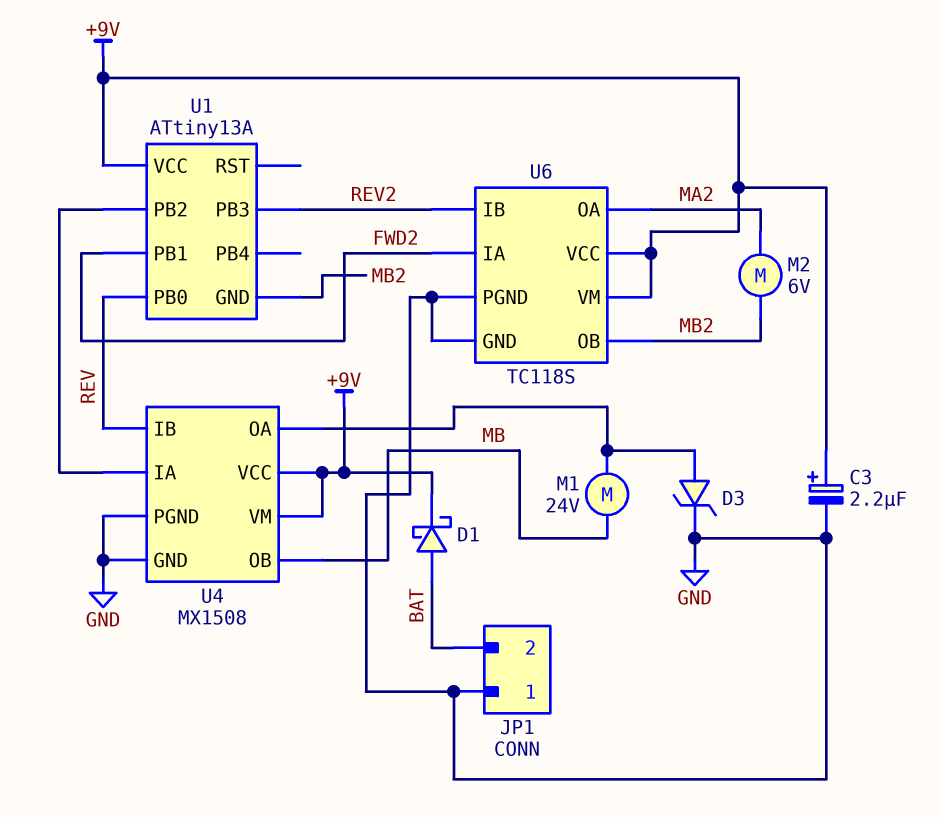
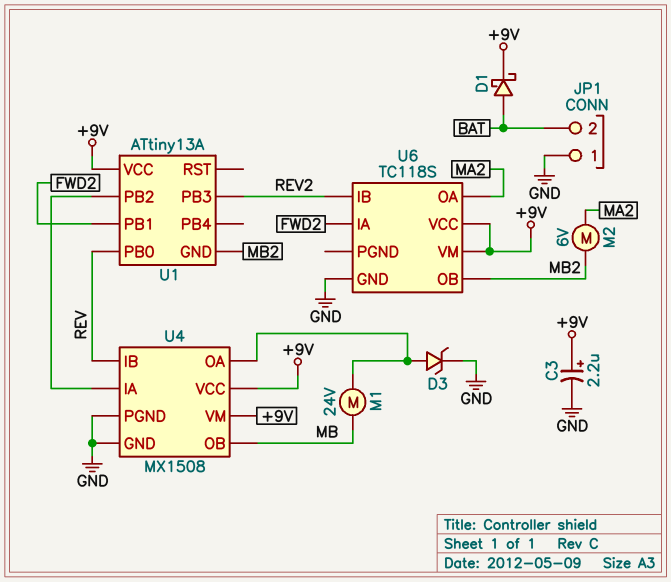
U6 pin PGND: GND -> none

